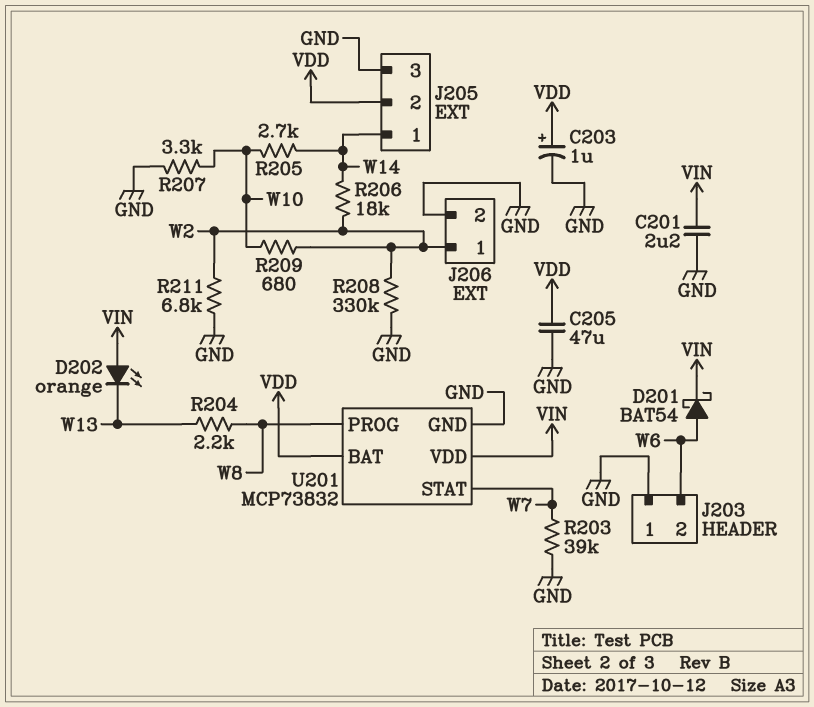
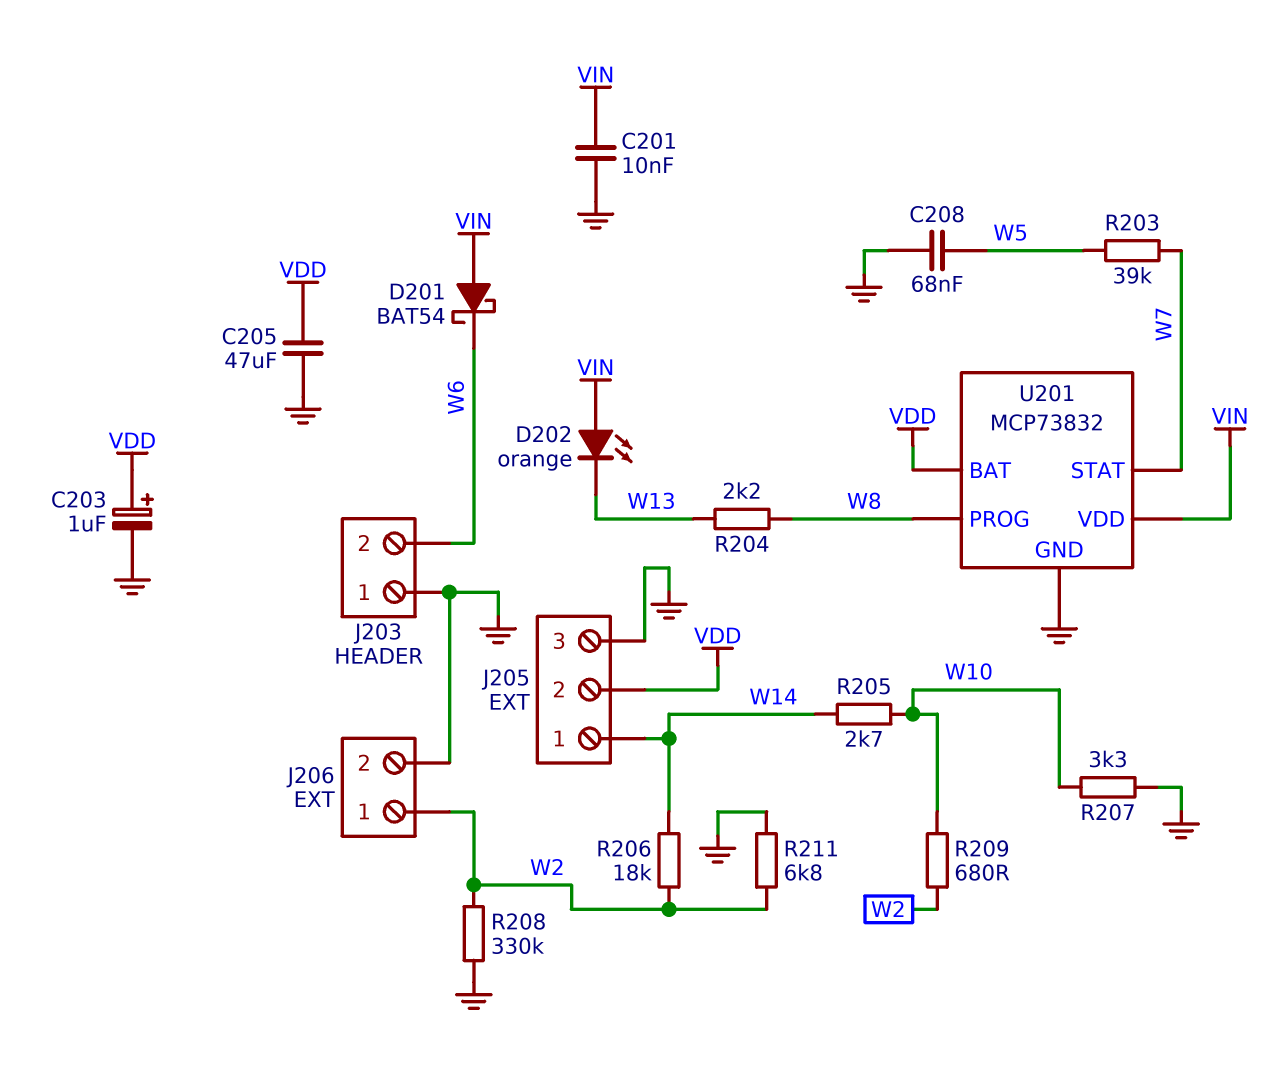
C201: 2.2uF (GND, VIN) -> 10nF (GND, VIN)
C208: none -> 68nF (GND, W5)
D201: schottky BAT54 (A W6, K VIN) -> schottky BAT54 (A VIN, K W6)
R203: 39k (GND, W7) -> 39k (W5, W7)

